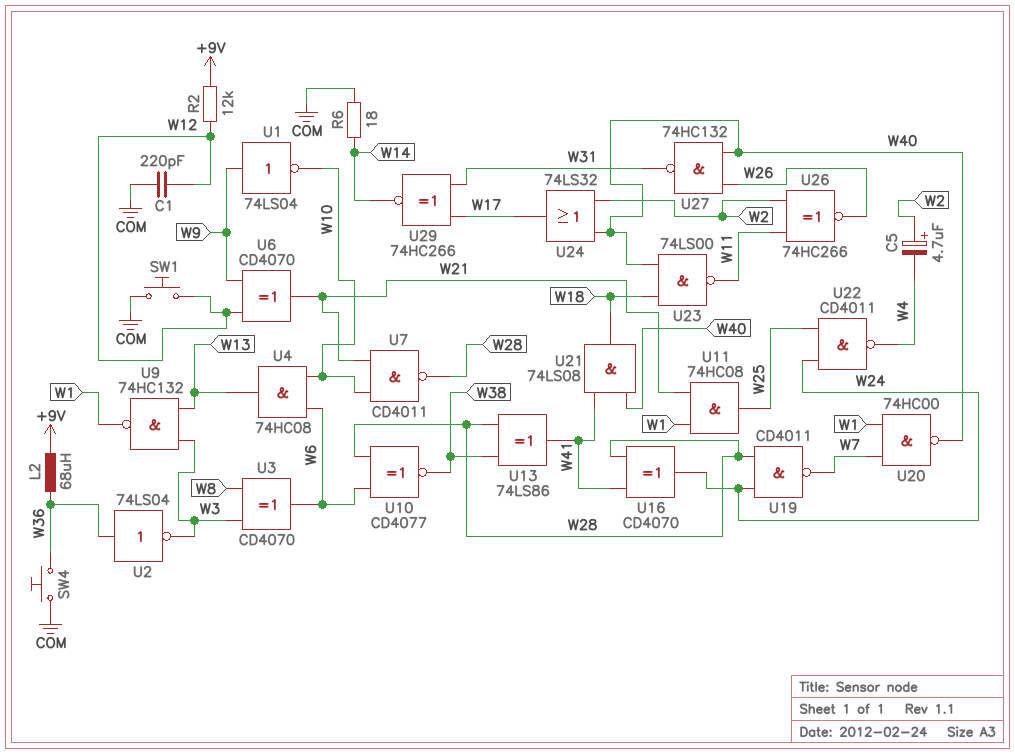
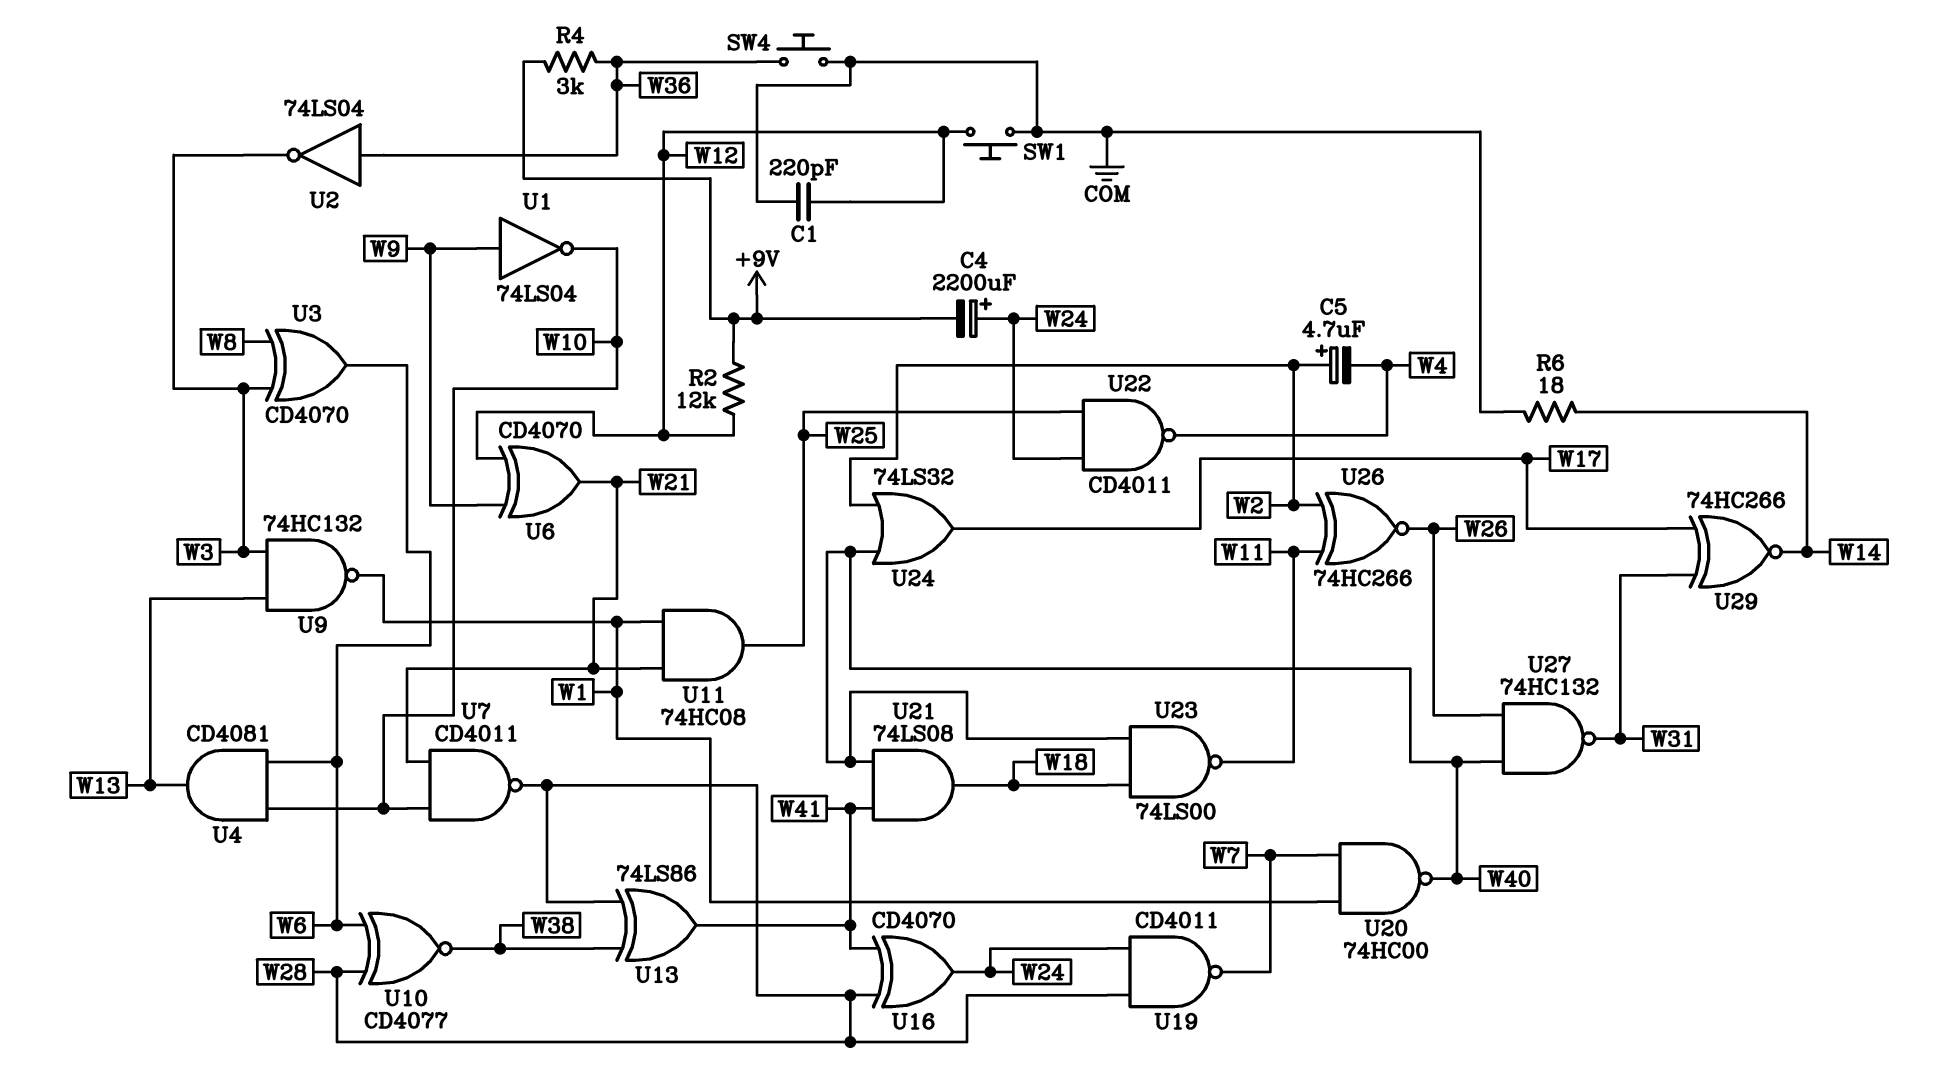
C4: none -> 2200uF (plus W24, minus +9V)
L2: 68uH (+9V, W36) -> none
R4: none -> 3k (+9V, W36)
U4: AND 74HC08 (in W6, in W10, out W13) -> AND CD4081 (in W6, in W10, out W13)

